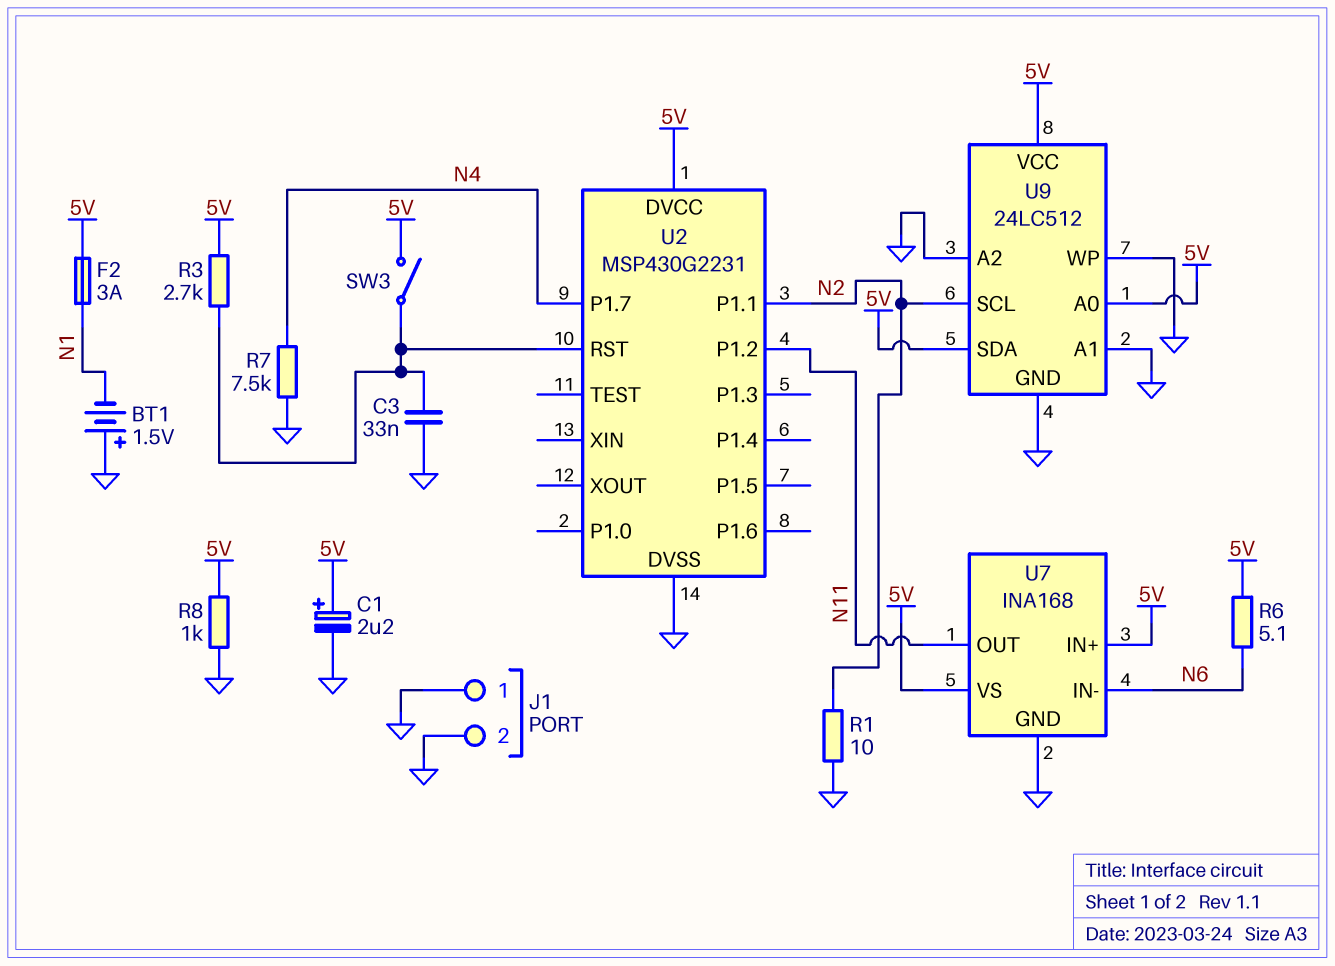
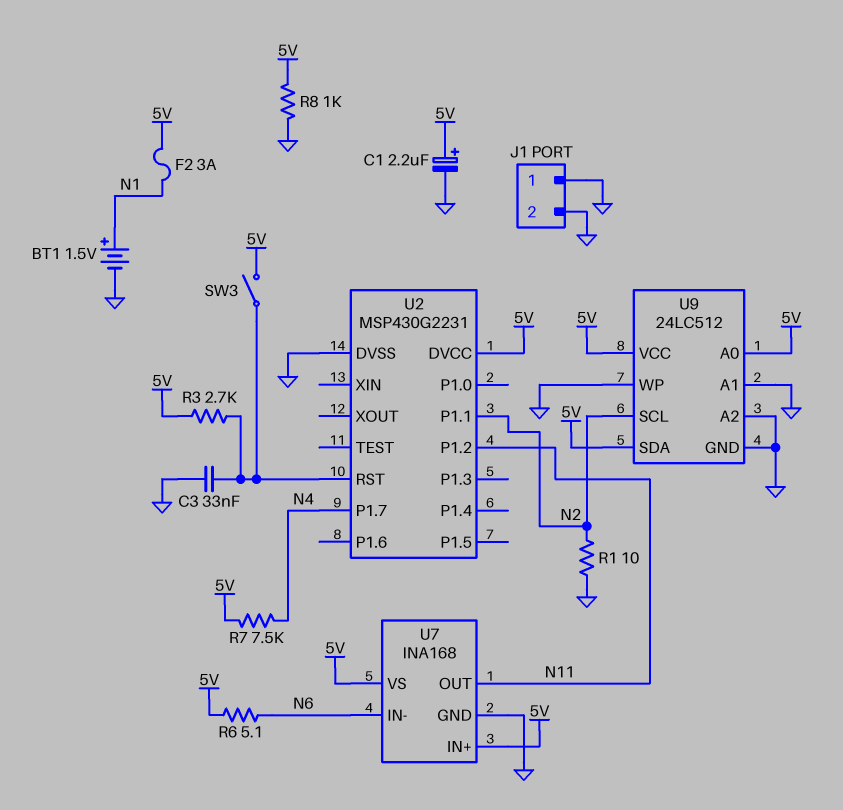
BT1: 1.5V (plus GND, minus N1) -> 1.5V (plus N1, minus GND)
R7: 7.5k (GND, N4) -> 7.5k (5V, N4)

